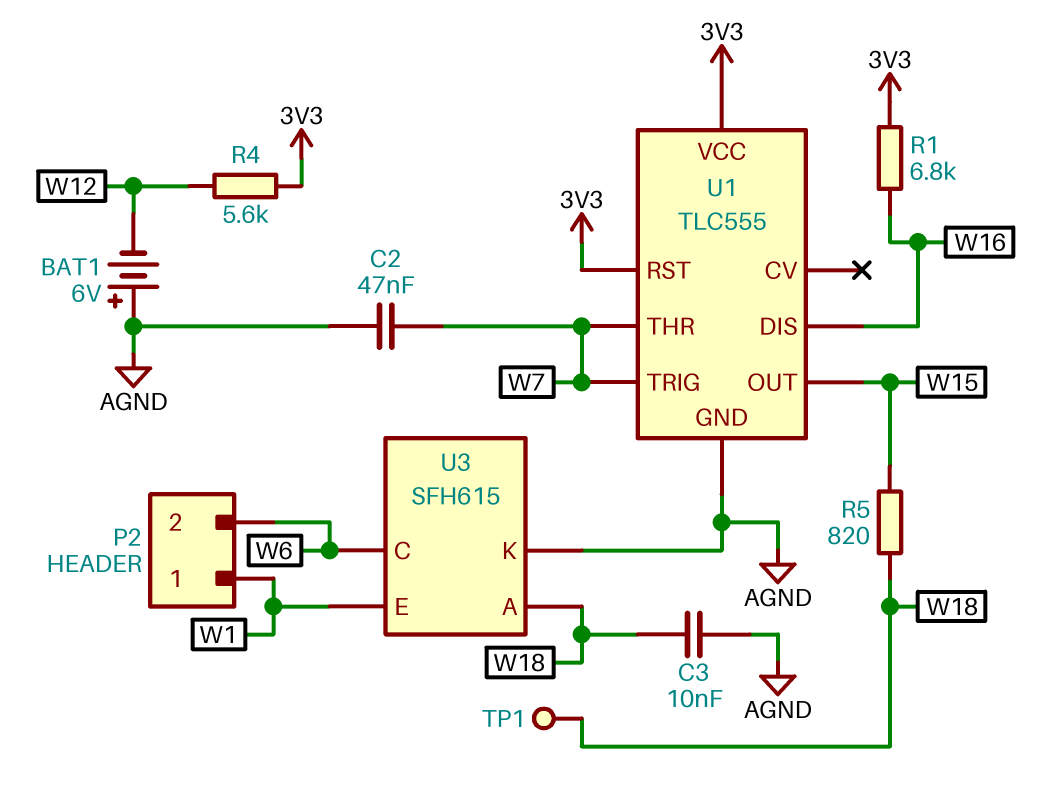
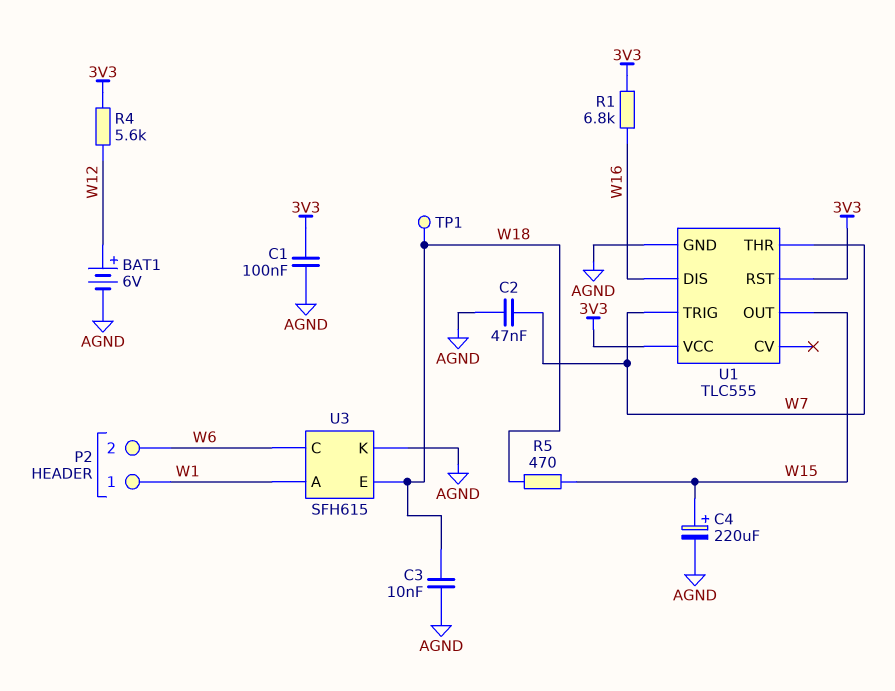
BAT1: 6V (plus AGND, minus W12) -> 6V (plus W12, minus AGND)
C1: none -> 100nF (3V3, AGND)
C4: none -> 220uF (plus W15, minus AGND)
R5: 820 (W15, W18) -> 470 (W15, W18)
U3 pin A: W18 -> W1
U3 pin E: W1 -> W18

